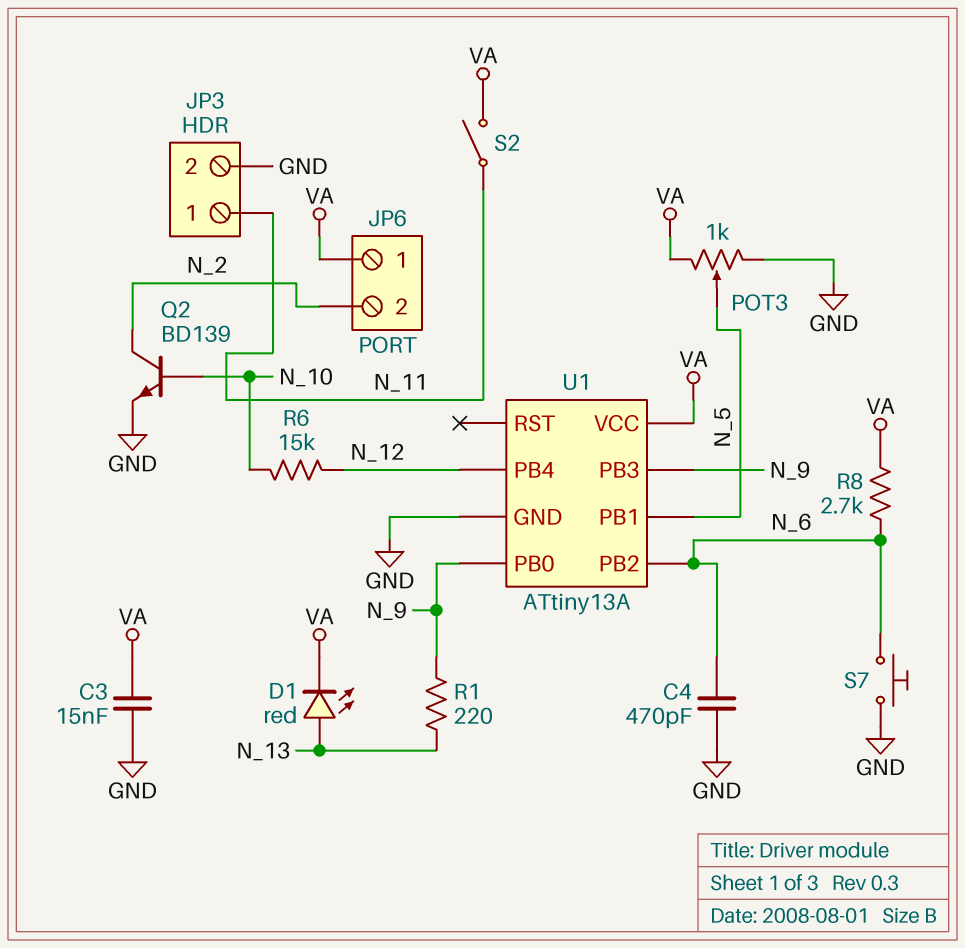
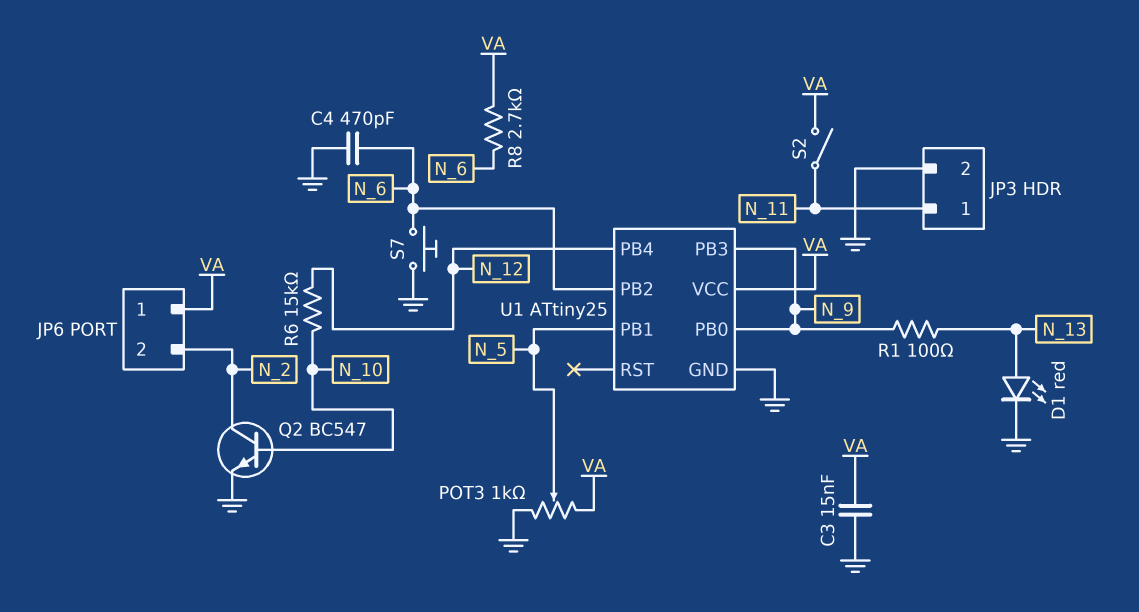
D1: LED red (A N_13, K VA) -> LED red (A N_13, K GND)
Q2: NPN BD139 (B N_10, C N_2, E GND) -> NPN BC547 (B N_10, C N_2, E GND)
R1: 220 (N_9, N_13) -> 100 (N_9, N_13)
U1: ATtiny13A -> ATtiny25

